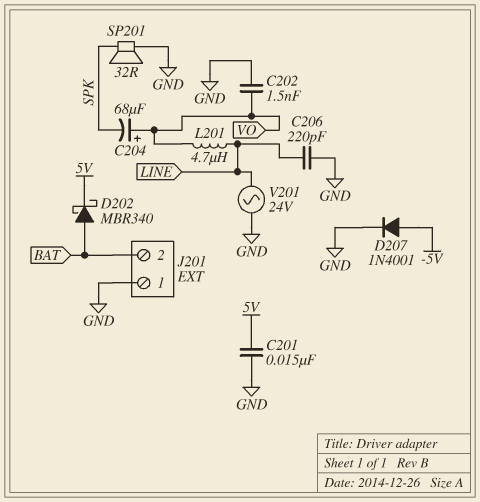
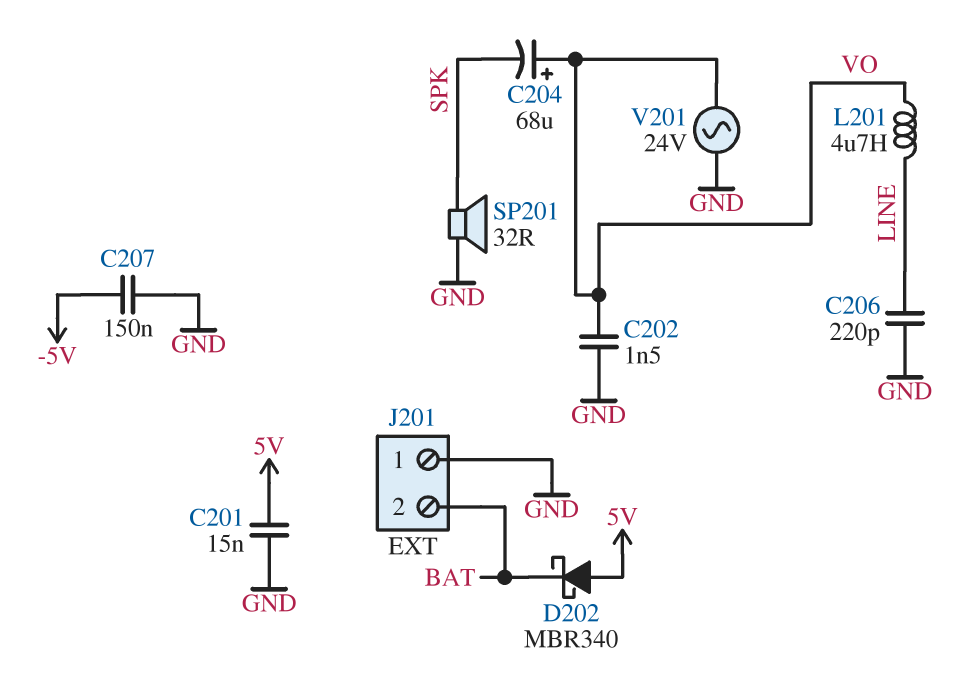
C207: none -> 150nF (-5V, GND)
D202: schottky MBR340 (A BAT, K 5V) -> schottky MBR340 (A 5V, K BAT)
D207: diode 1N4001 (A -5V, K GND) -> none
V201: AC 24V (GND, LINE) -> AC 24V (GND, VO)

